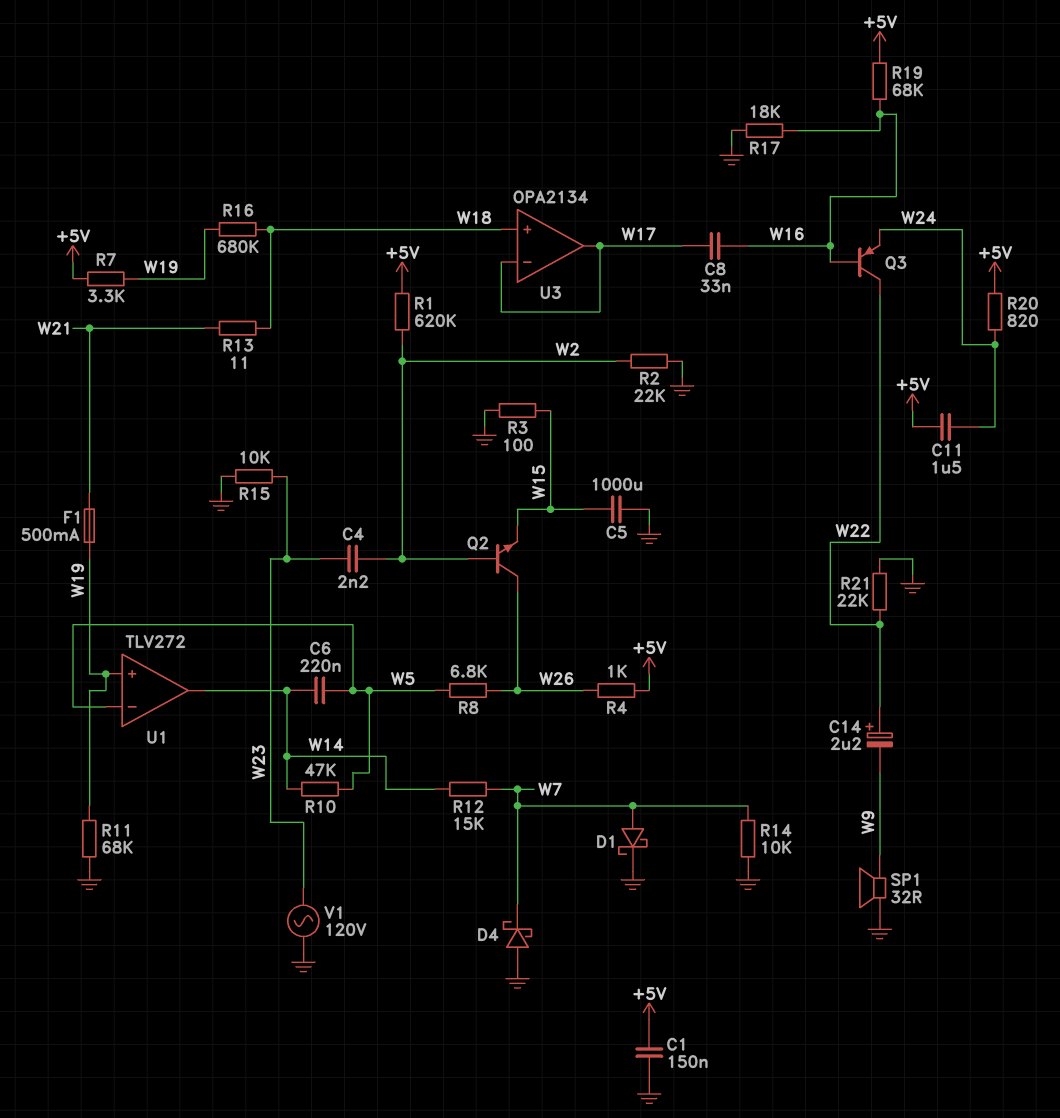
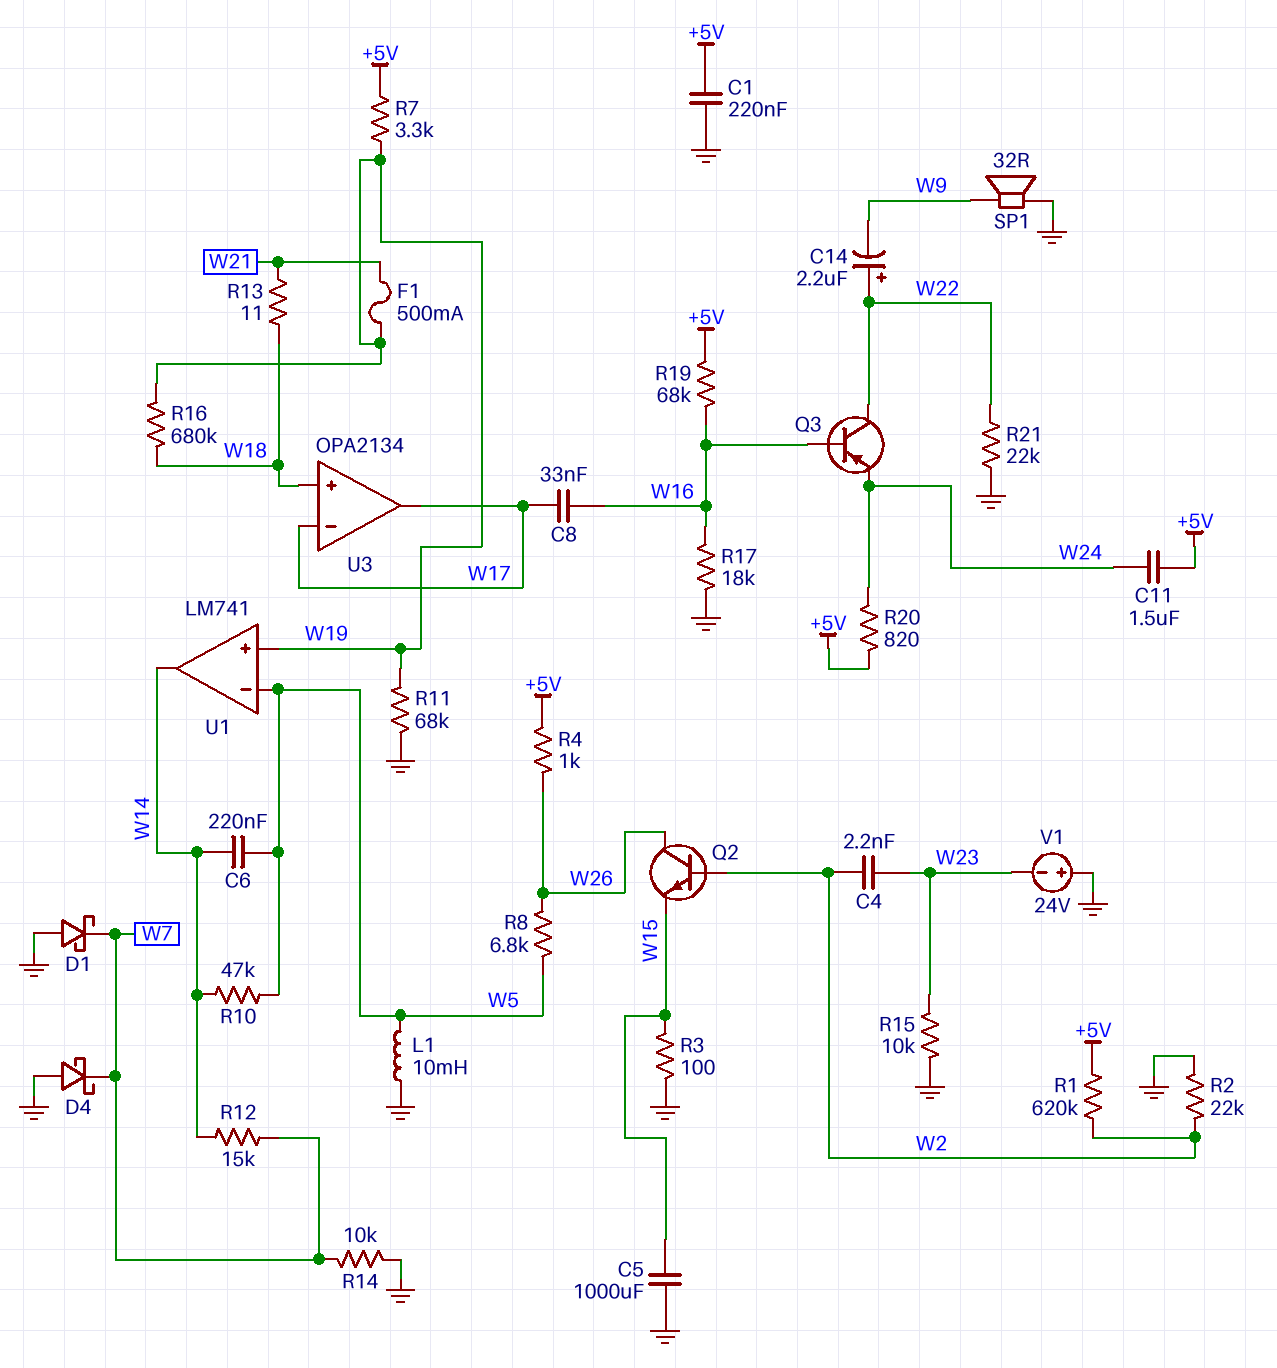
C1: 150nF (+5V, GND) -> 220nF (+5V, GND)
D1: schottky (A W7, K GND) -> schottky (A GND, K W7)
L1: none -> 10mH (GND, W5)
U1: TLV272 -> LM741
V1: AC 120V (GND, W23) -> 24V (plus GND, minus W23)

